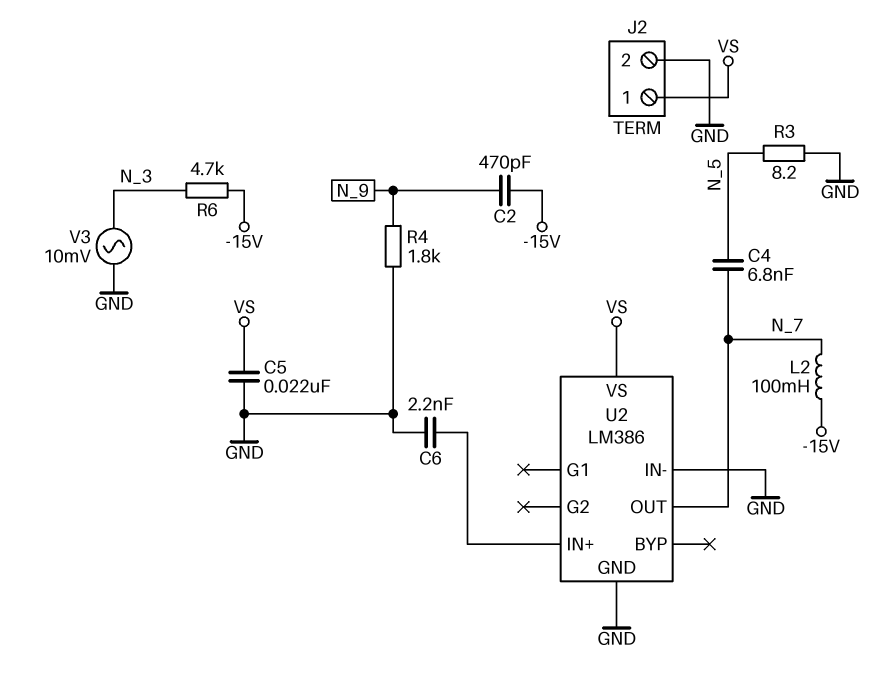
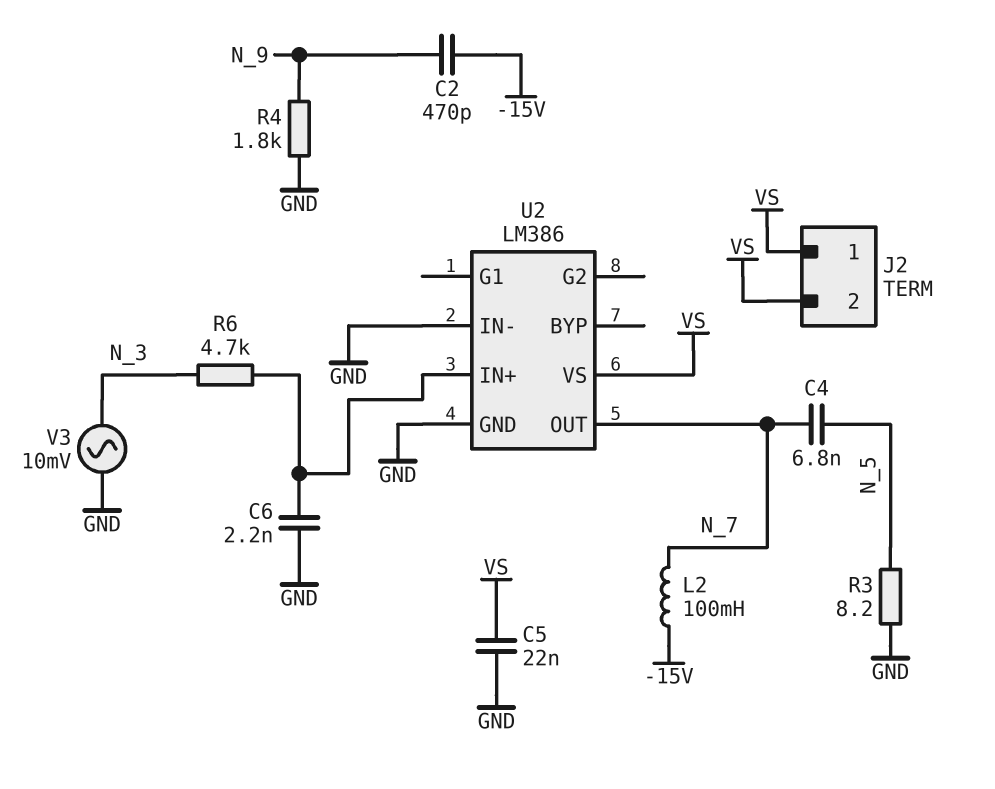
J2 pin 2: GND -> VS
R6: 4.7k (-15V, N_3) -> 4.7k (N_3, U2/IN+)

